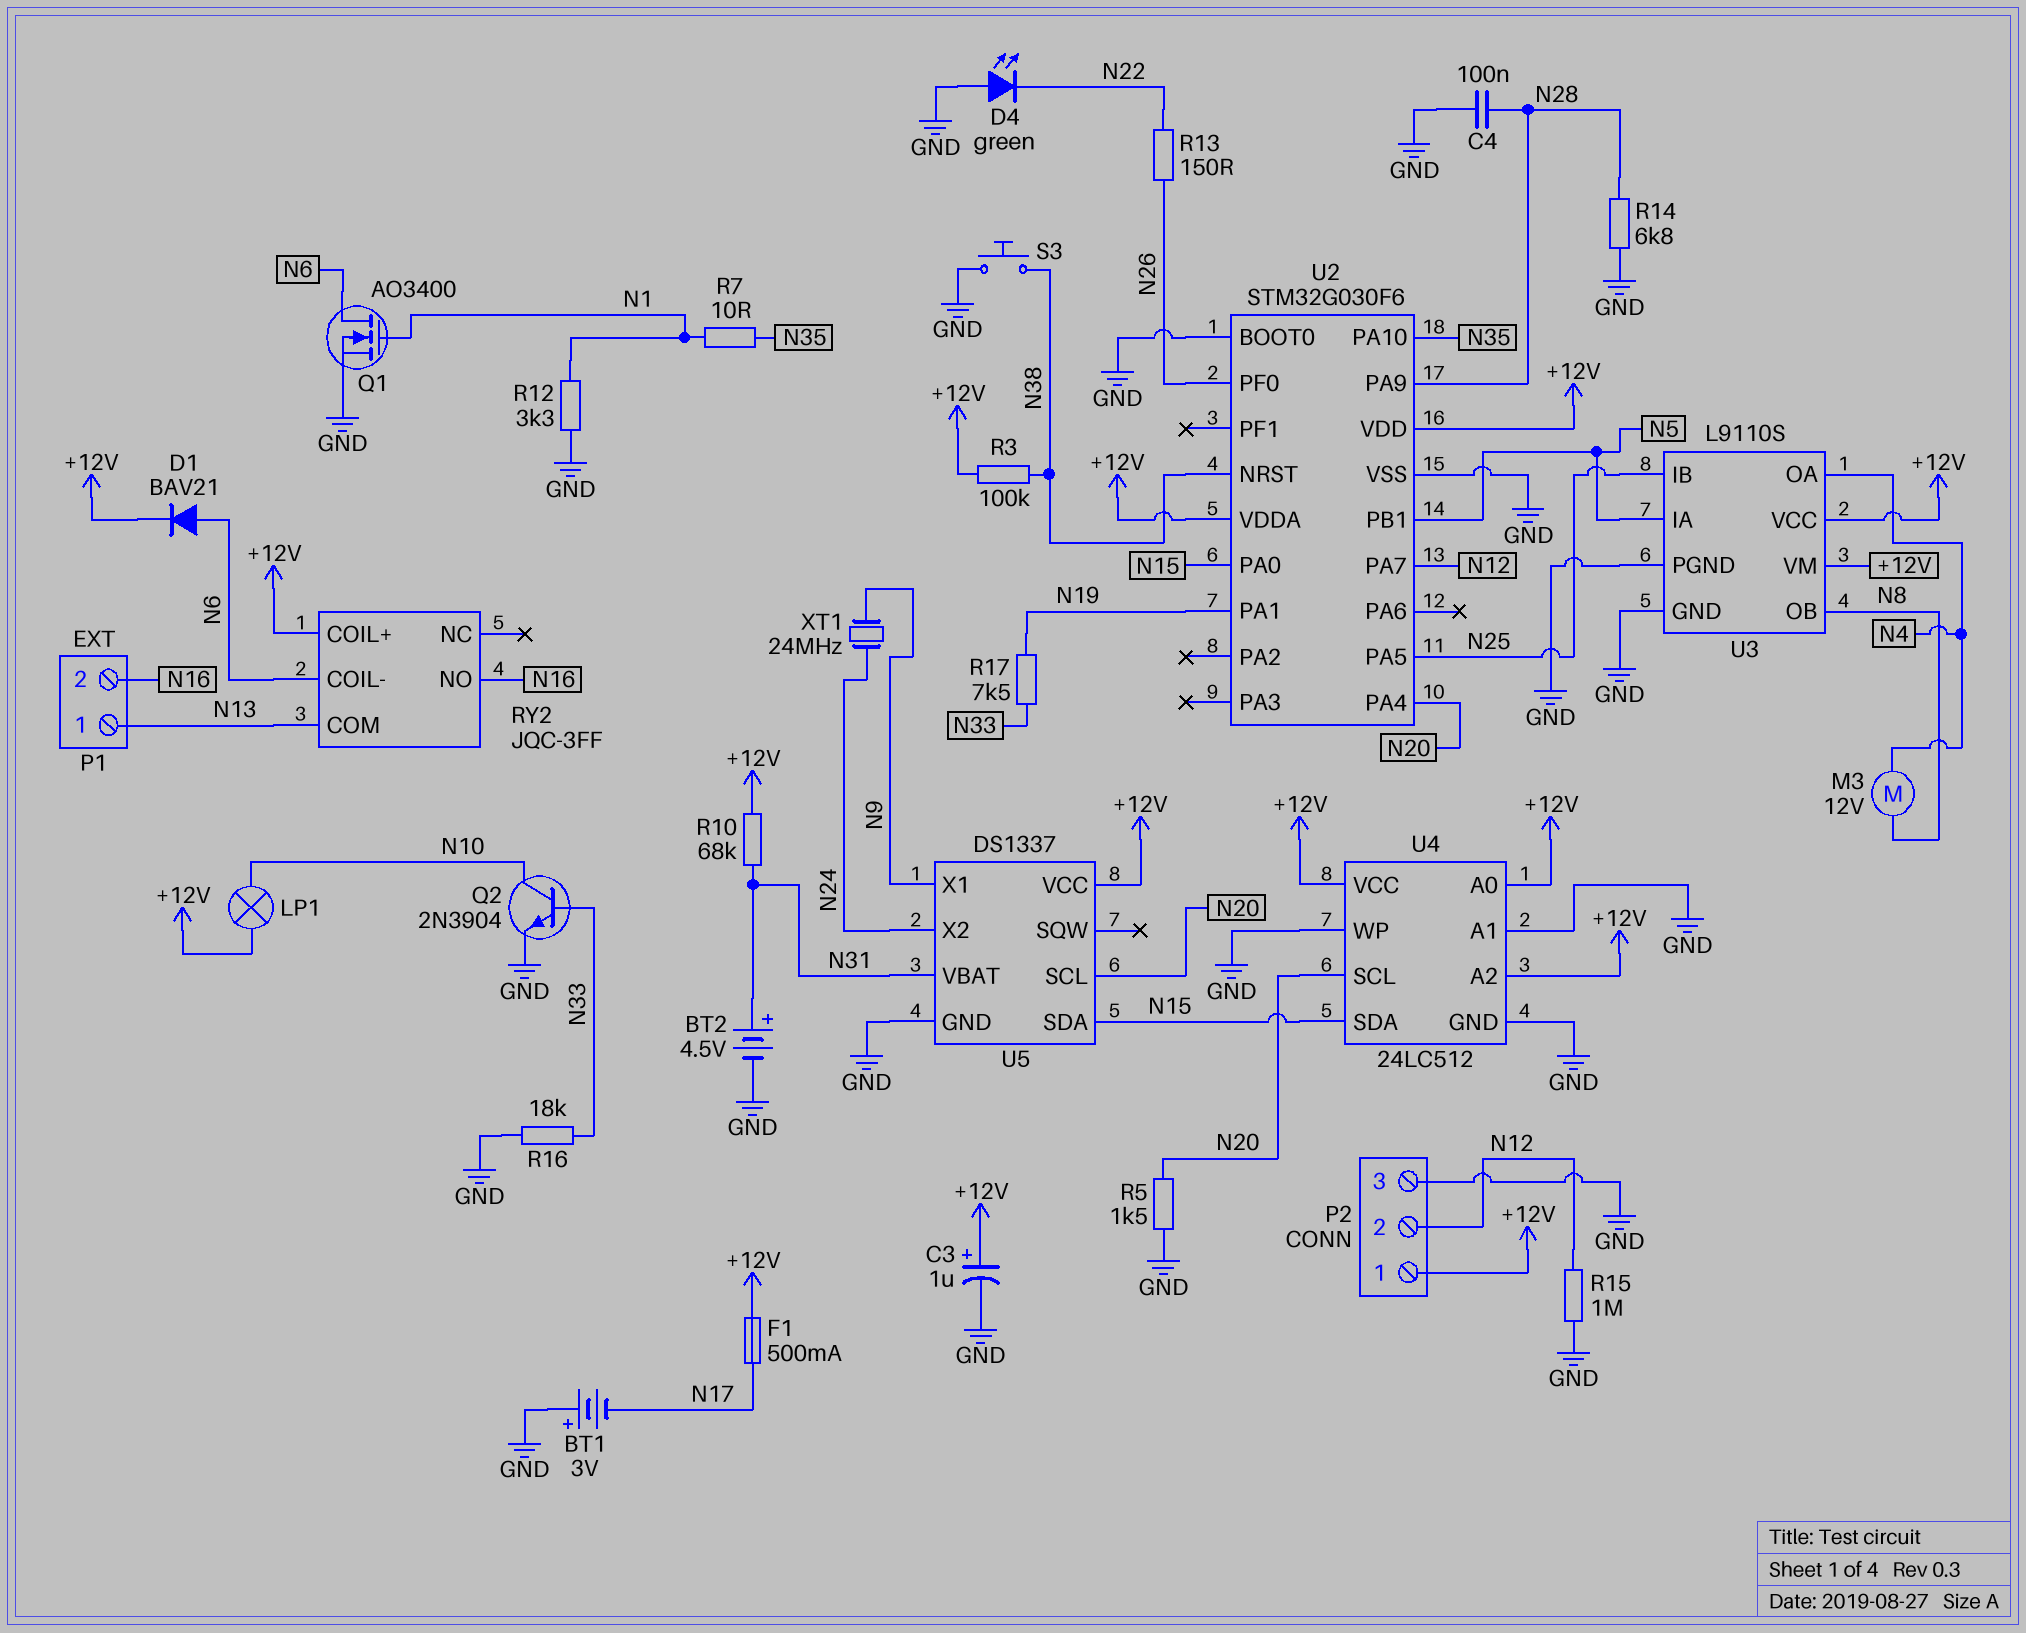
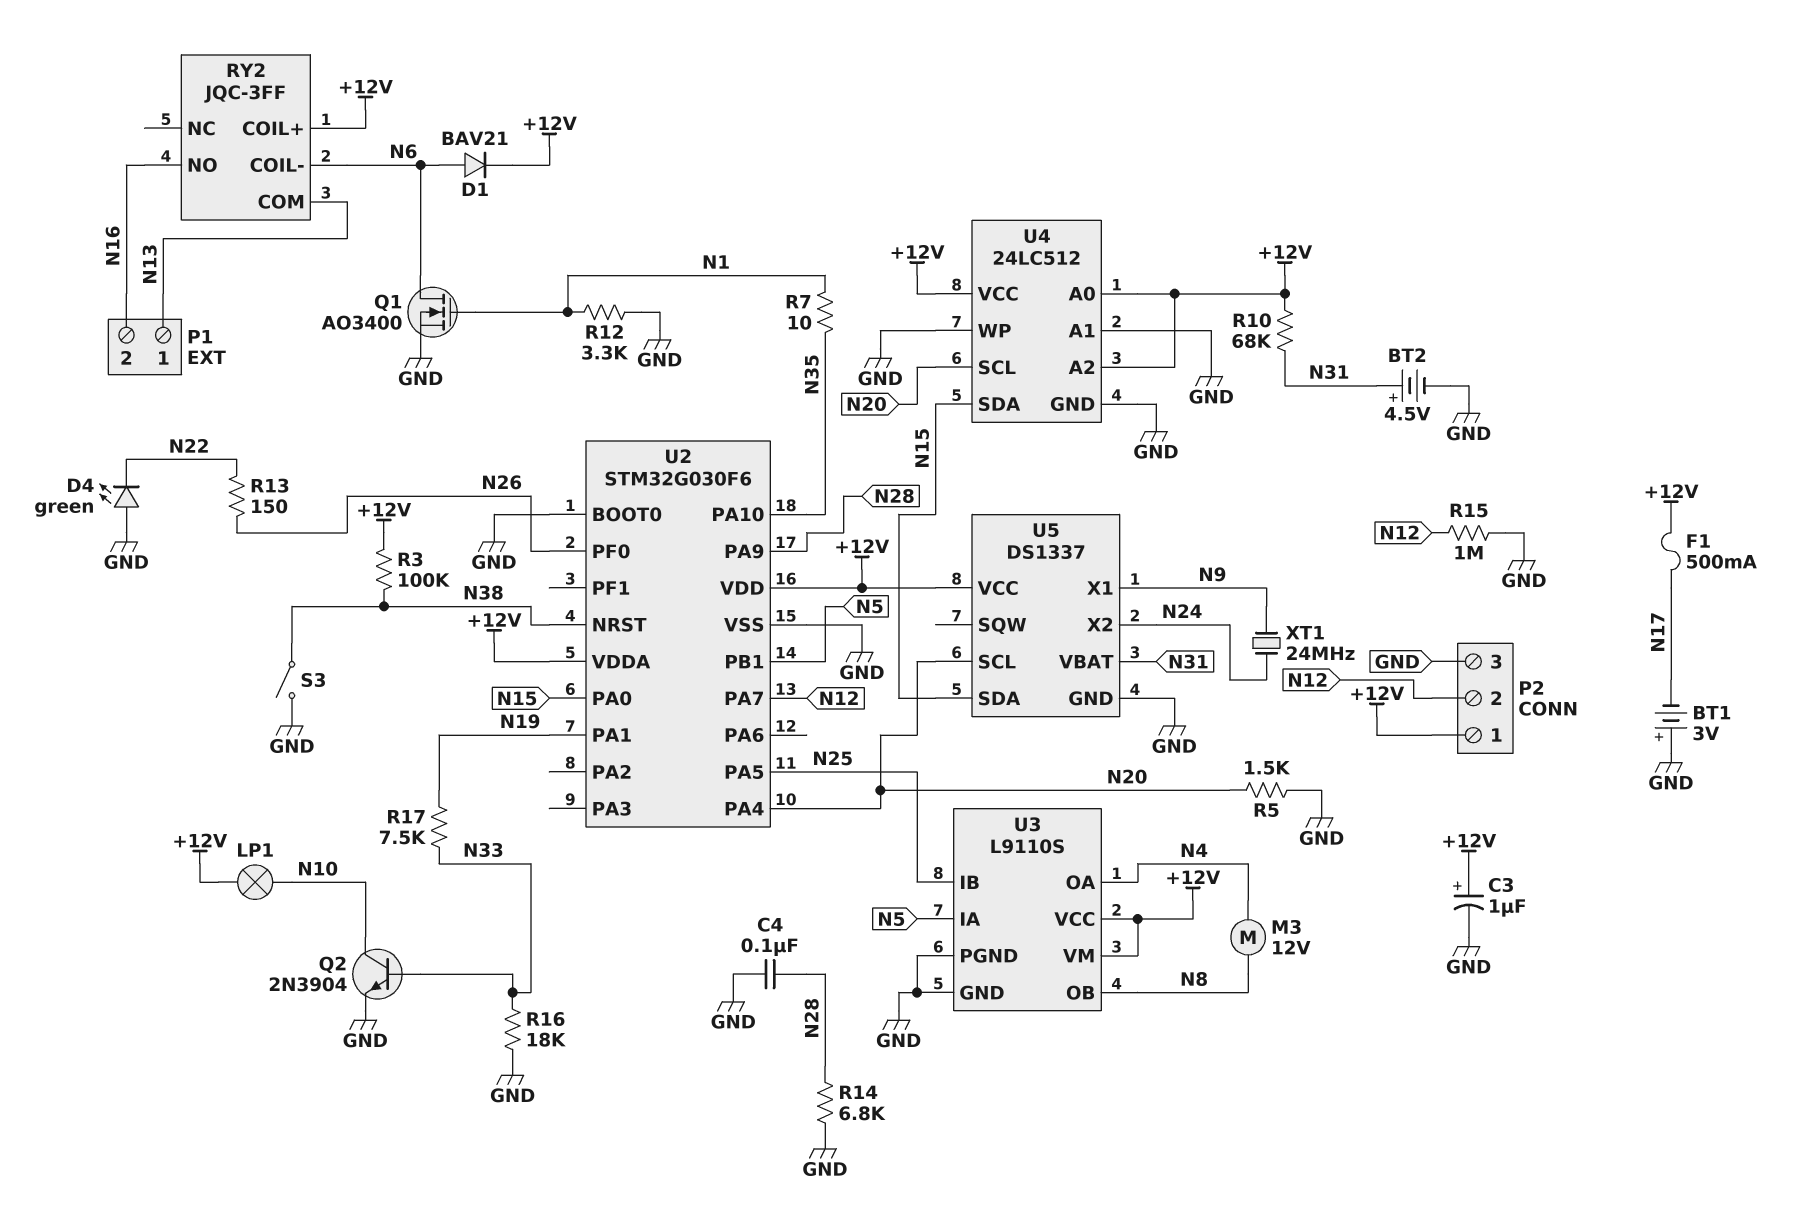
S3: button (GND, N38) -> switch (GND, N38)

